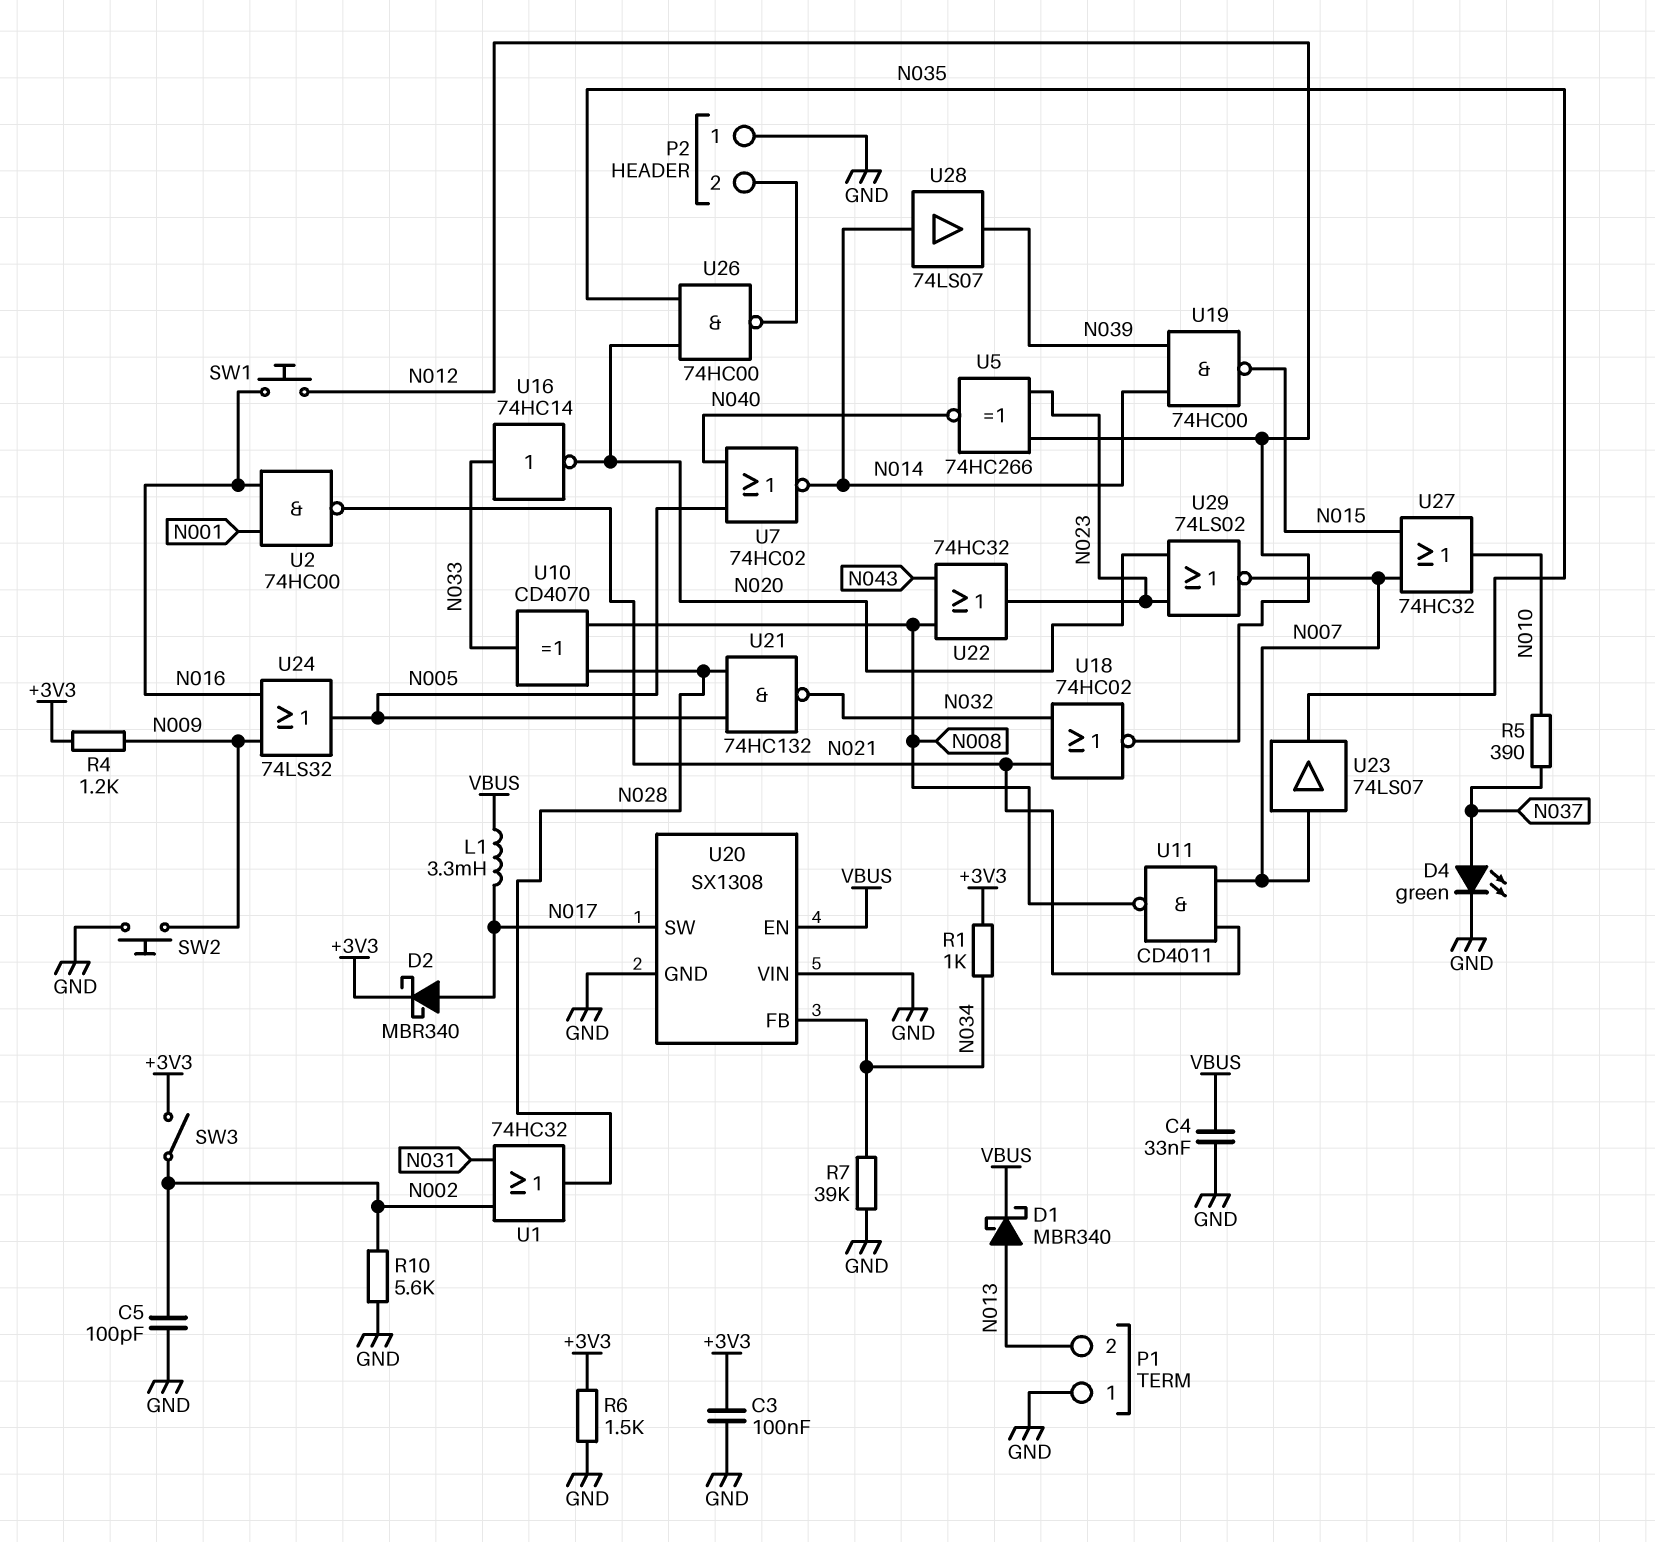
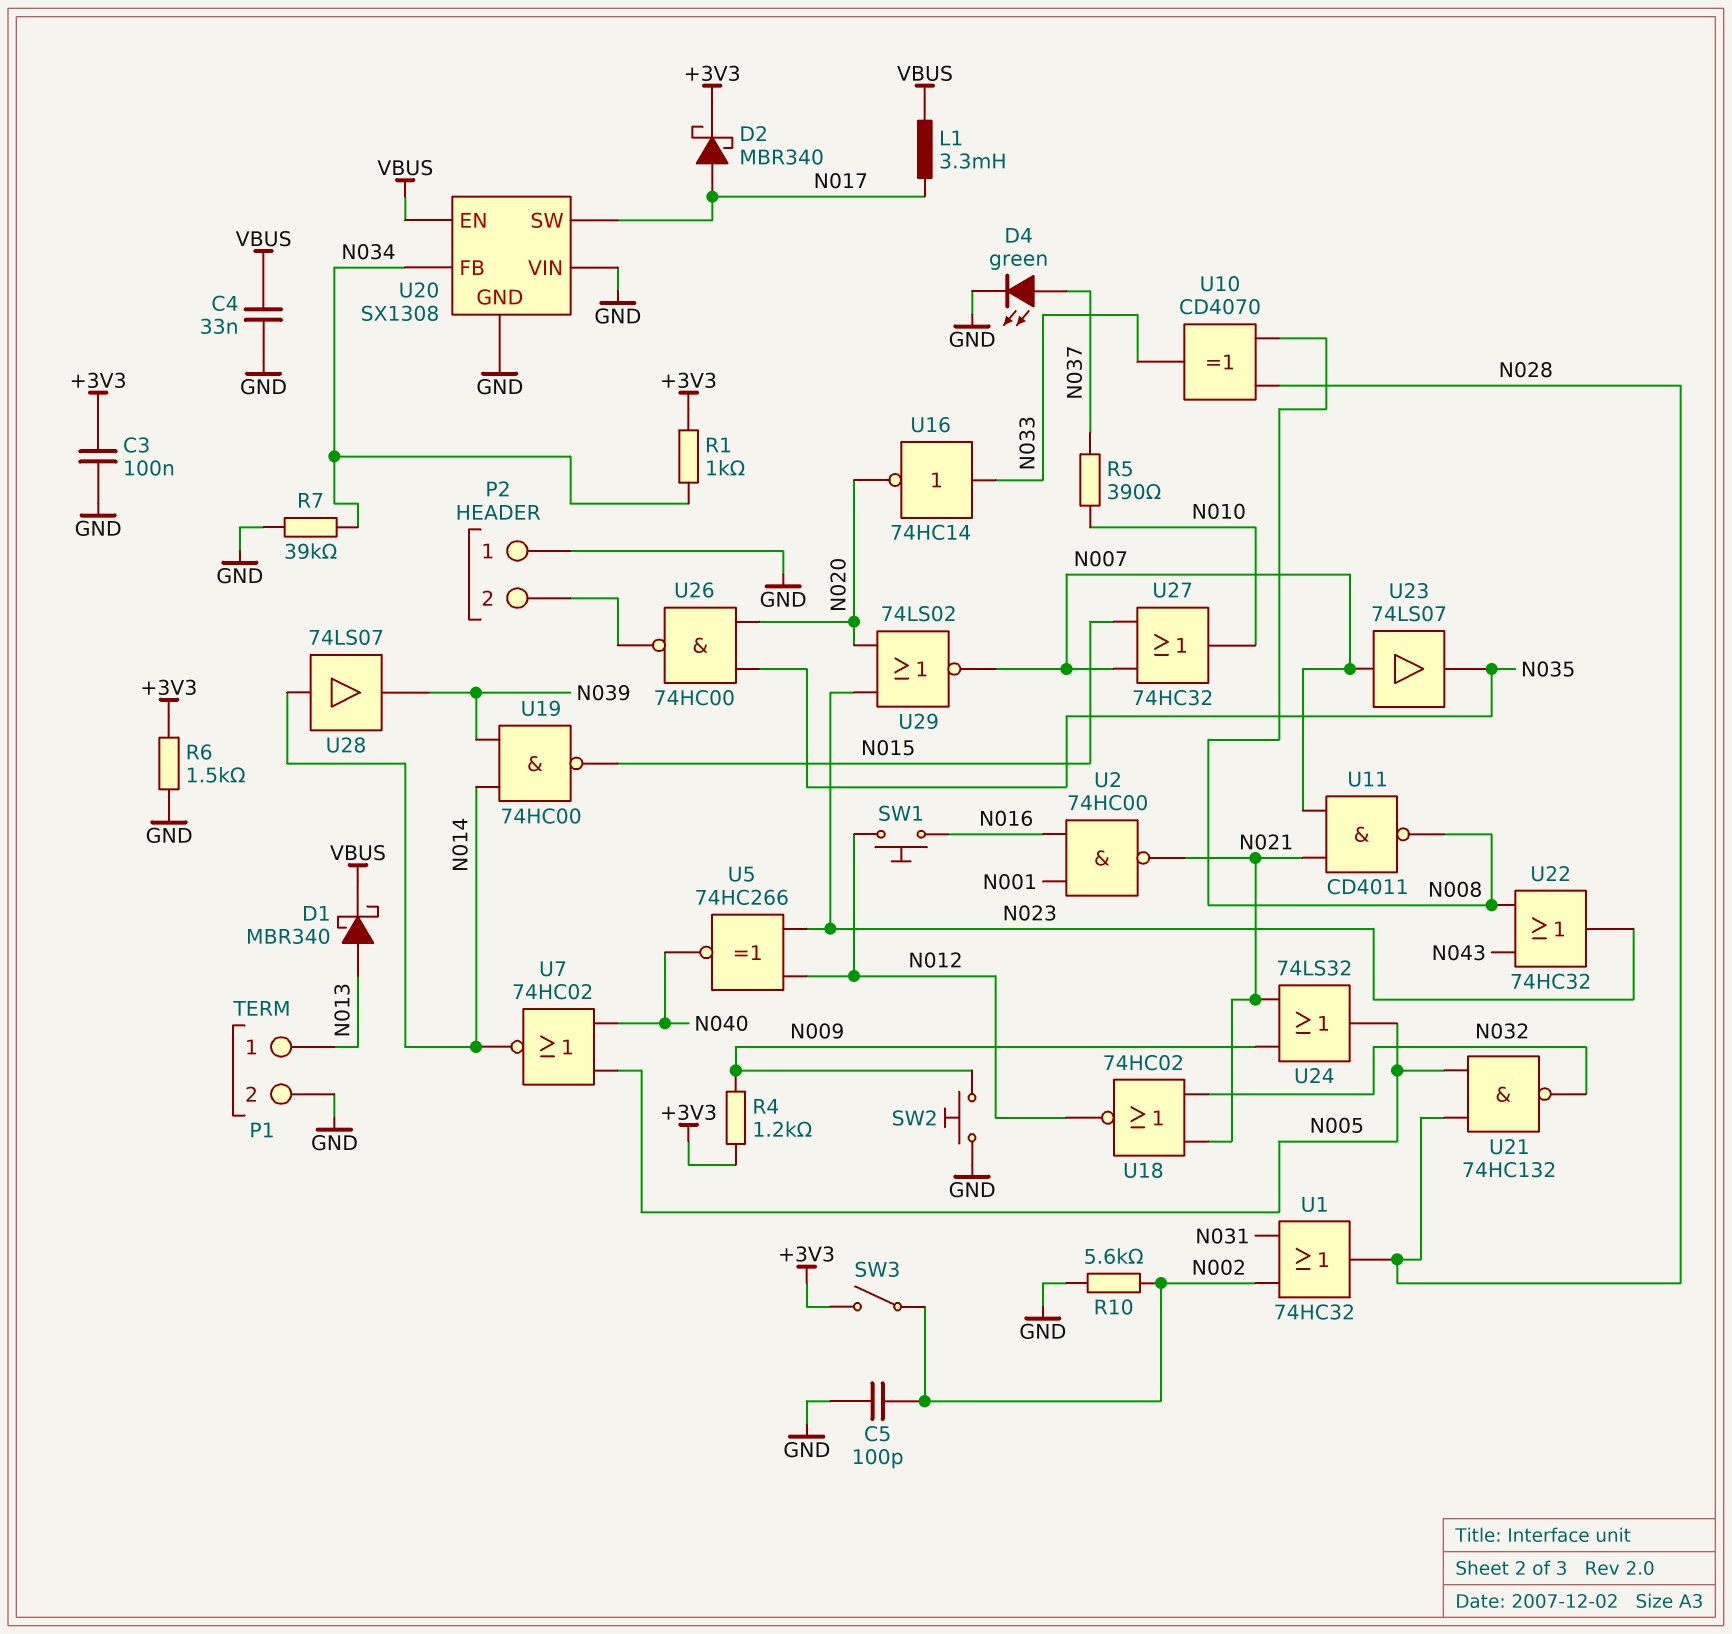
P1 pin 1: GND -> N013
P1 pin 2: N013 -> GND
U24: OR 74LS32 (in N009, in N016, out N005) -> OR 74LS32 (in N009, in N021, out N005)

